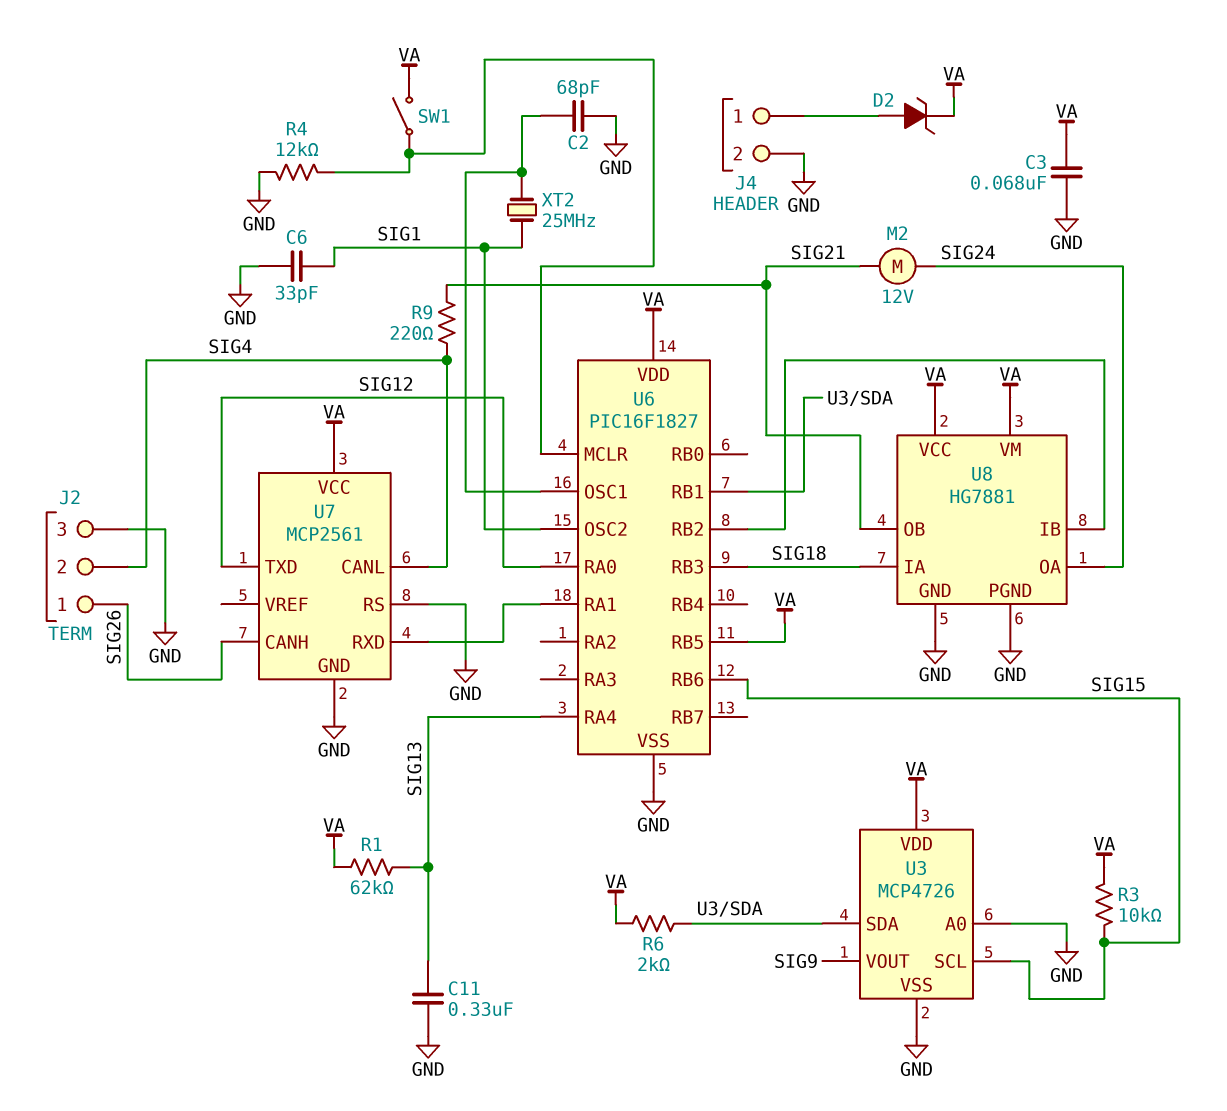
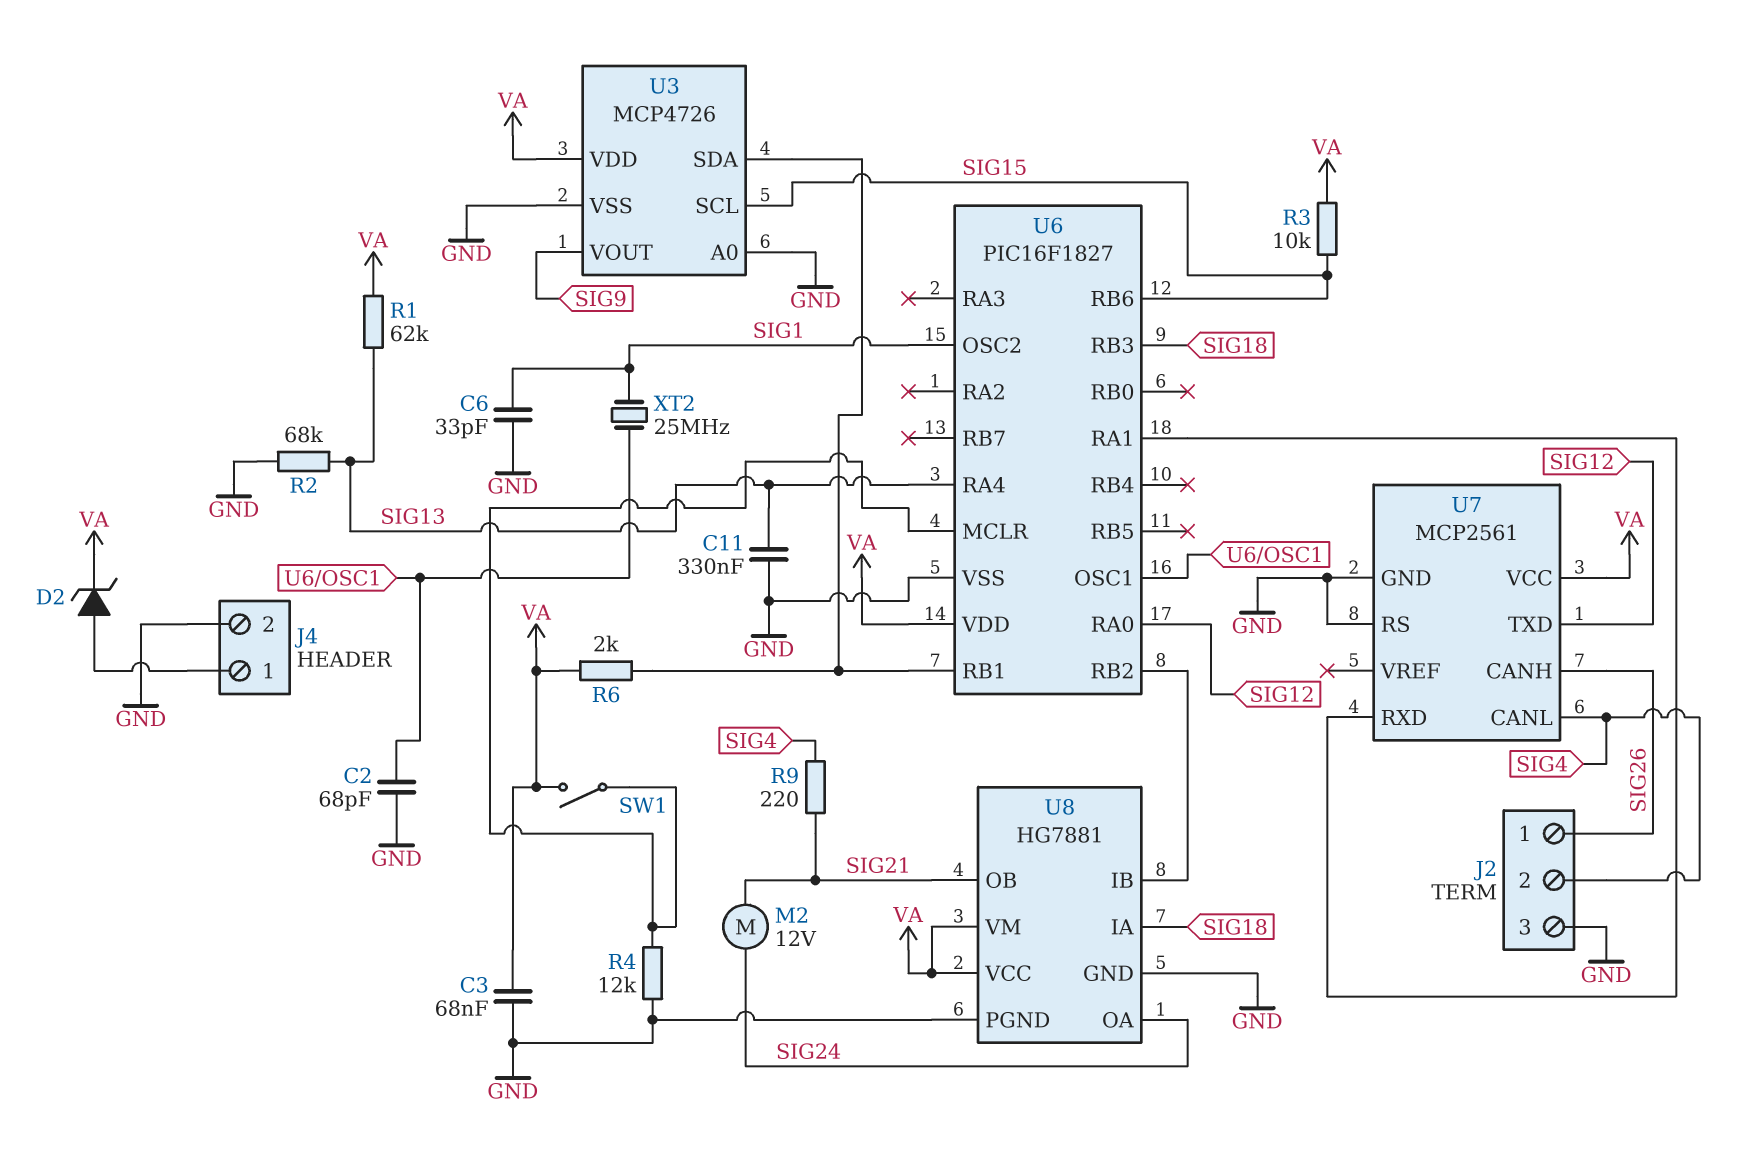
R2: none -> 68k (GND, SIG13)
U6 pin RB5: VA -> none

